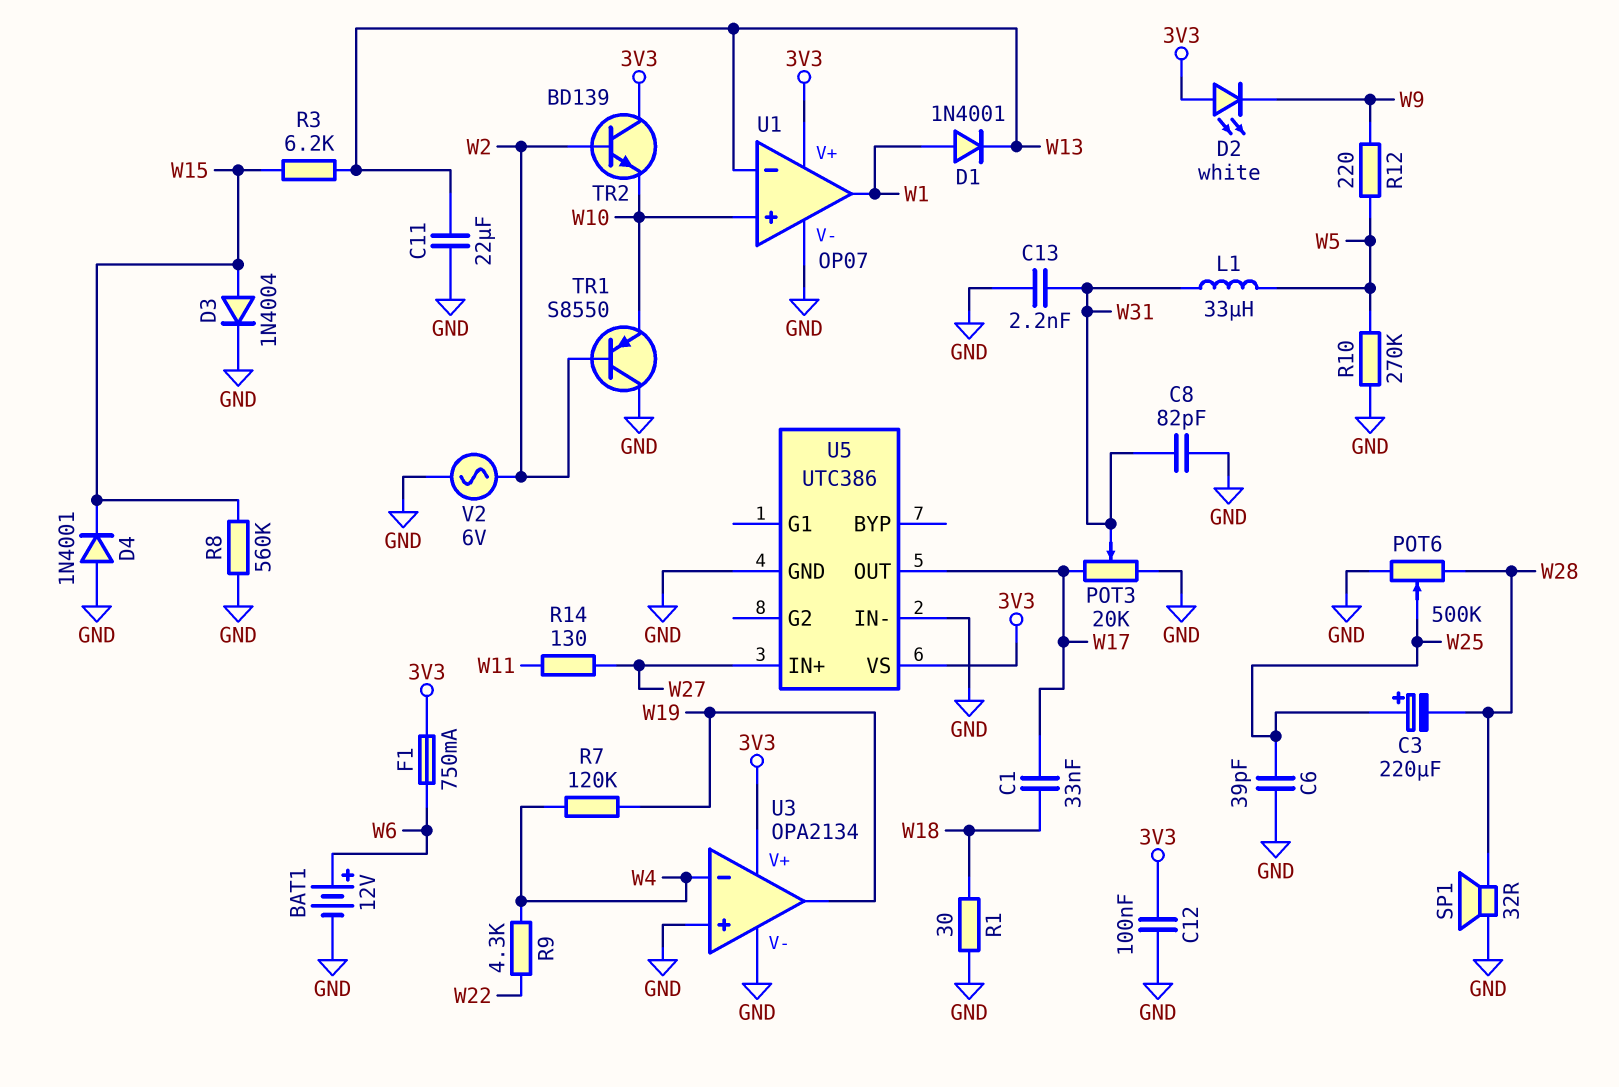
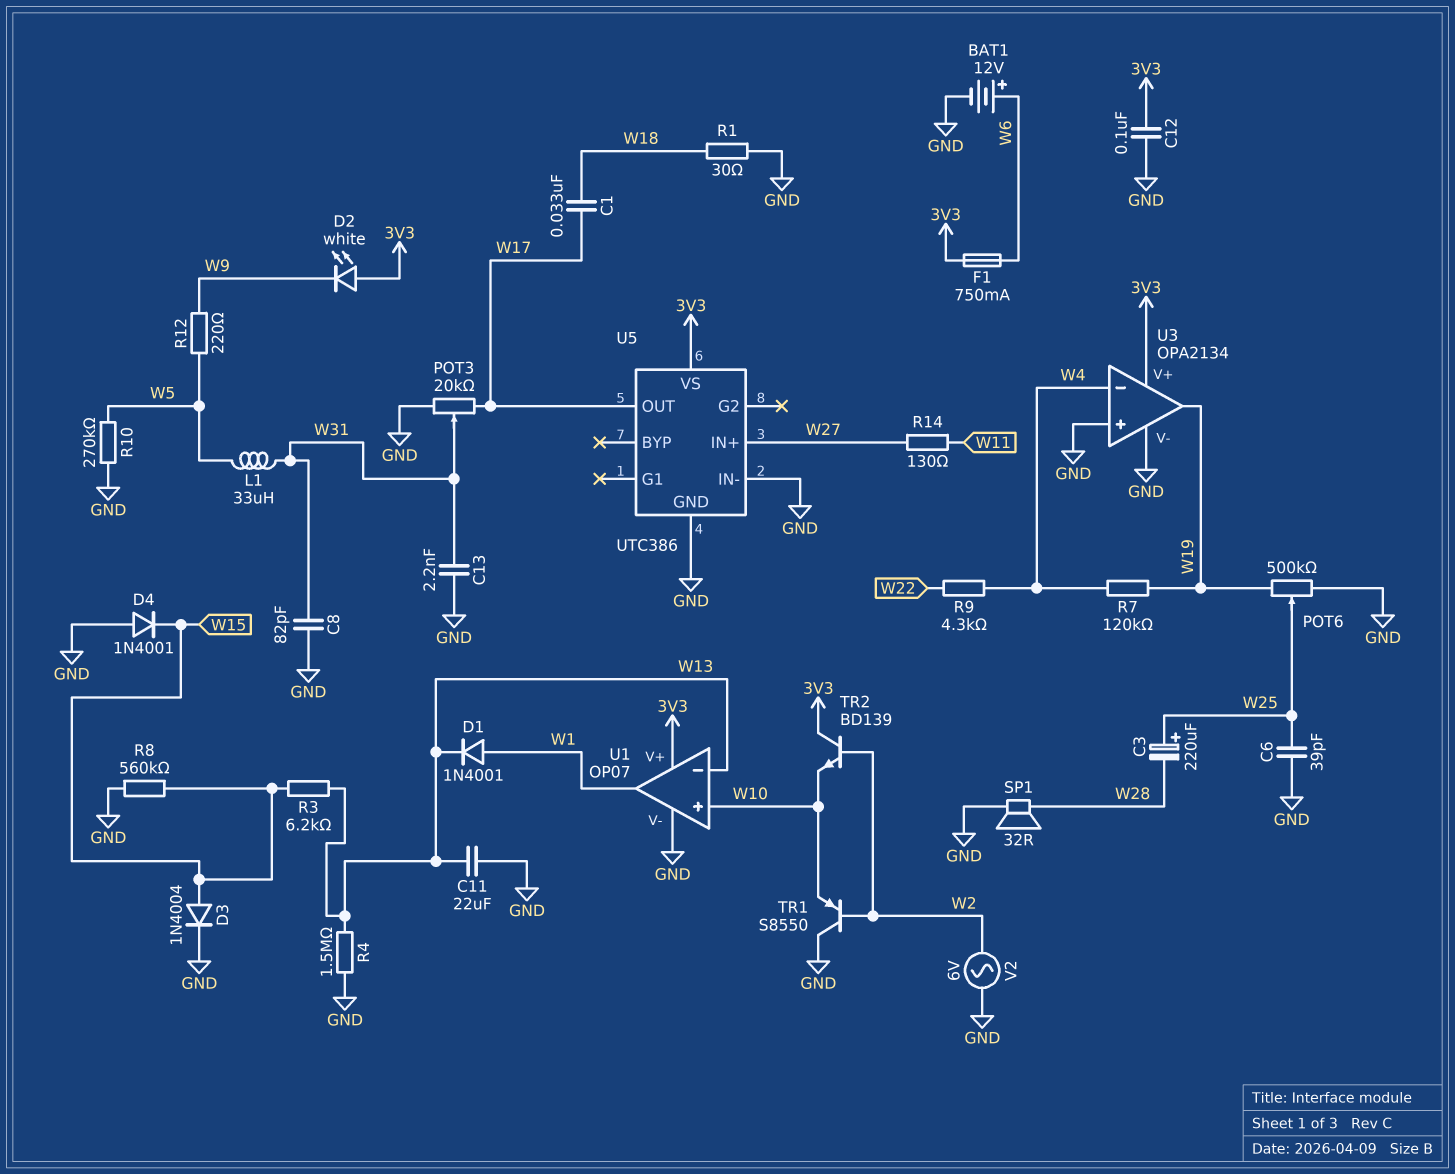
POT6: 500k (GND, W28, wiper W25) -> 500k (GND, W19, wiper W25)
R4: none -> 1.5M (GND, W13)

